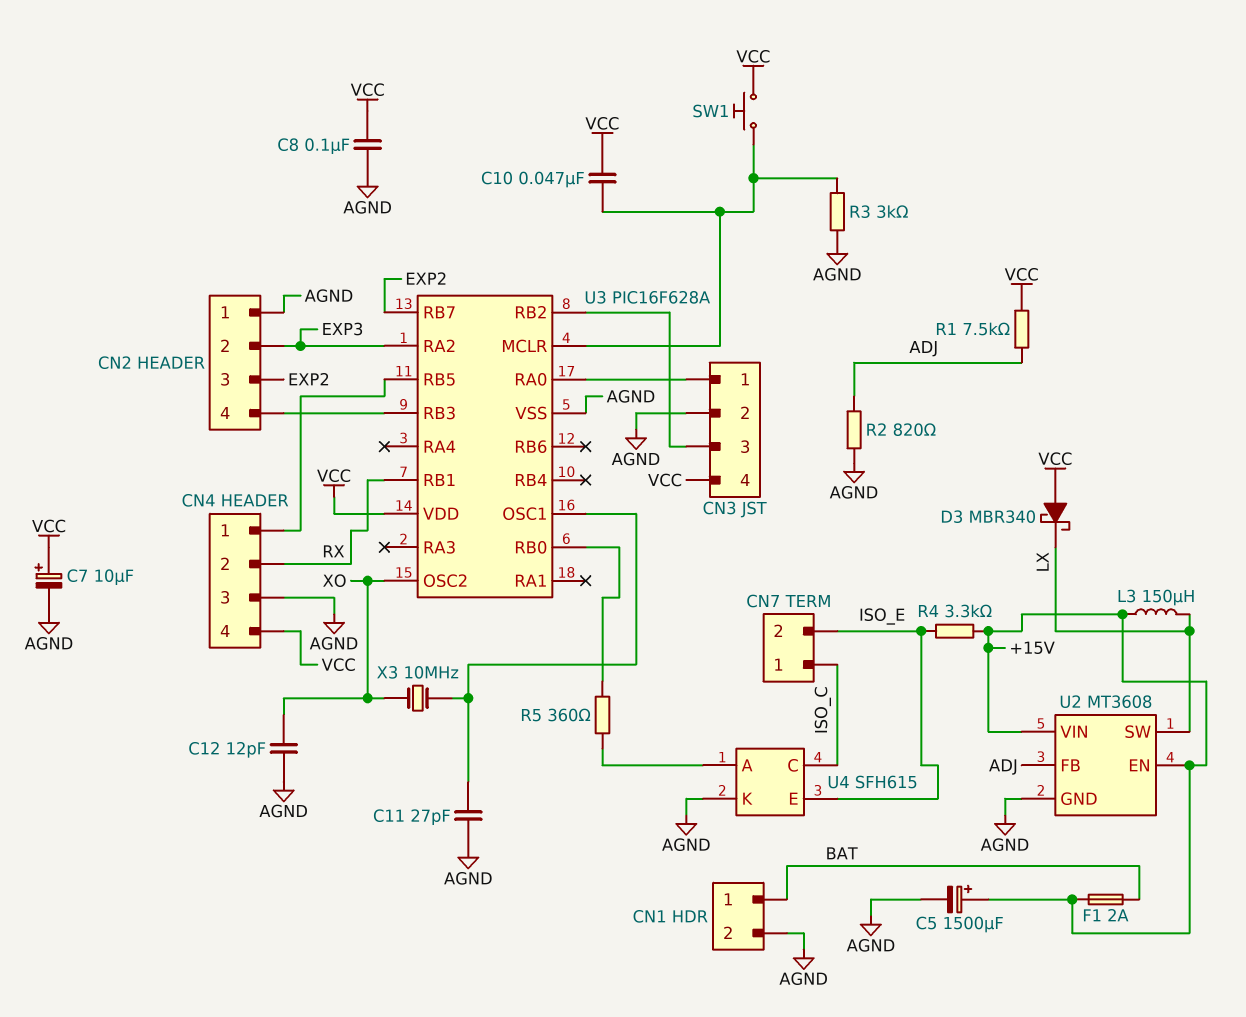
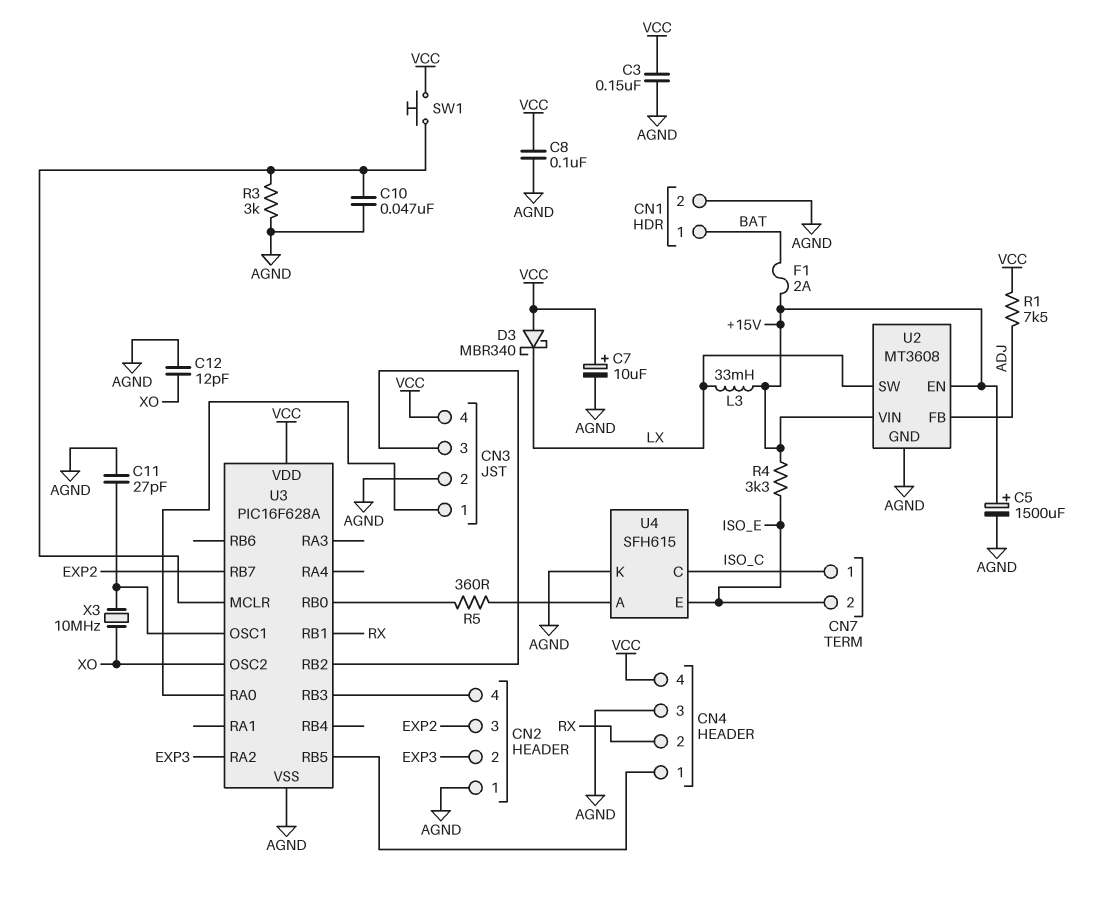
C3: none -> 150nF (AGND, VCC)
C10: 47nF (U3/MCLR, VCC) -> 47nF (AGND, U3/MCLR)
L3: 150uH (+15V, LX) -> 33mH (+15V, LX)
R2: 820 (ADJ, AGND) -> none

